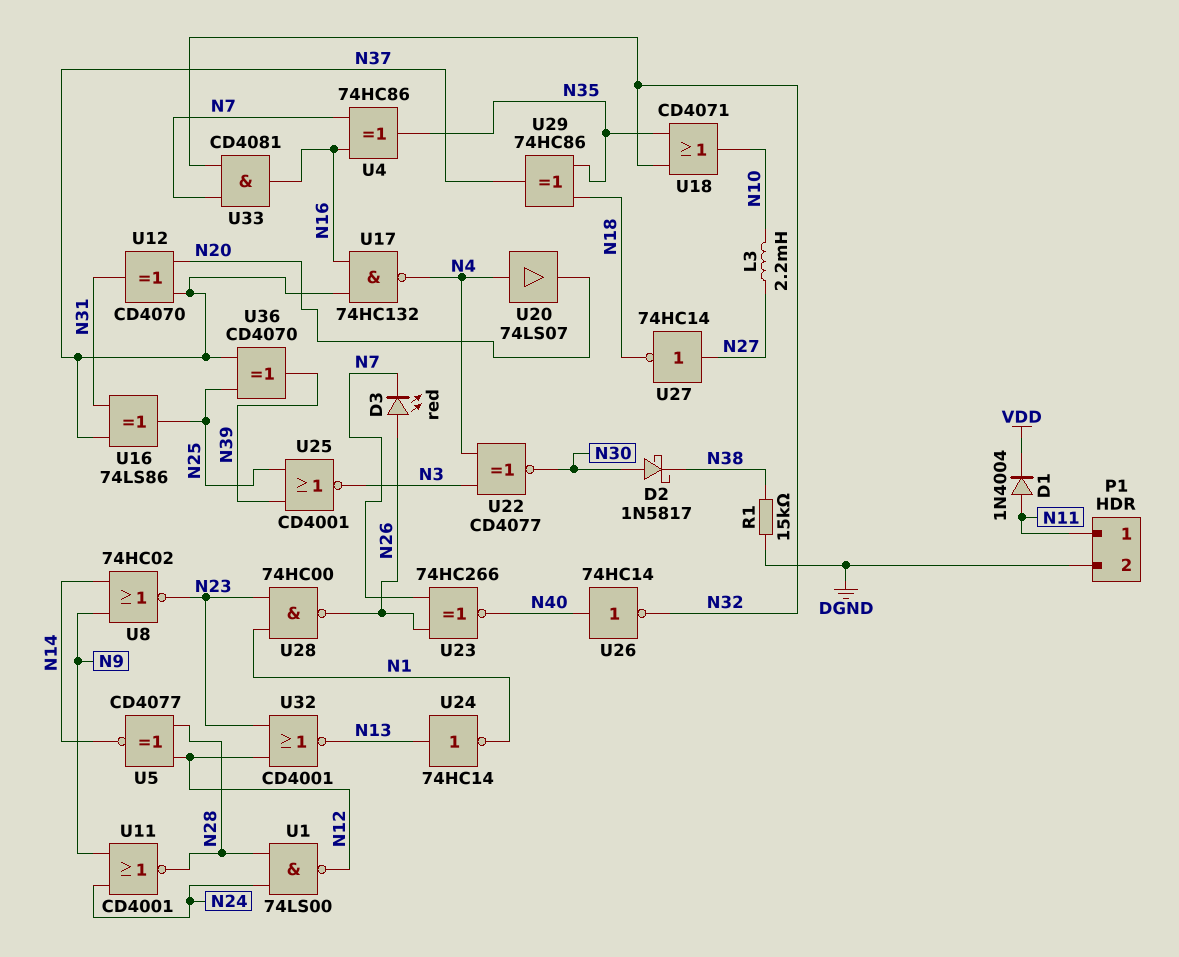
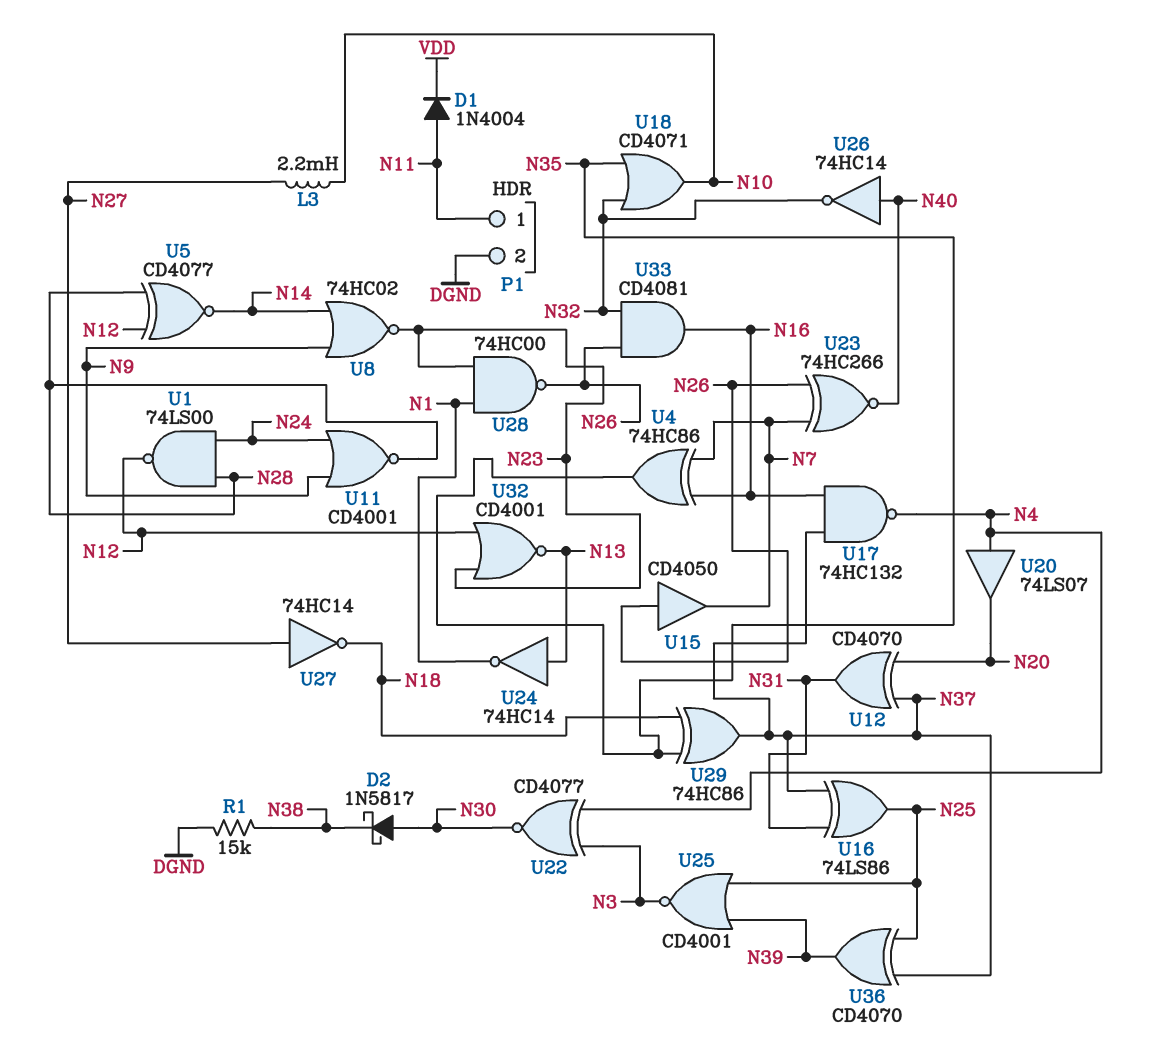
D3: LED red (A N26, K N7) -> none
U15: none -> buffer CD4050 (in N26, out N7)
U33: AND CD4081 (in N7, in N32, out N16) -> AND CD4081 (in N26, in N32, out N16)

